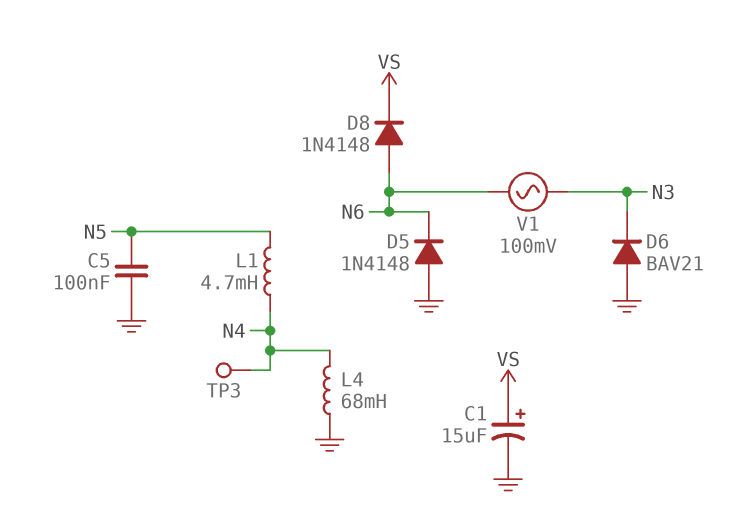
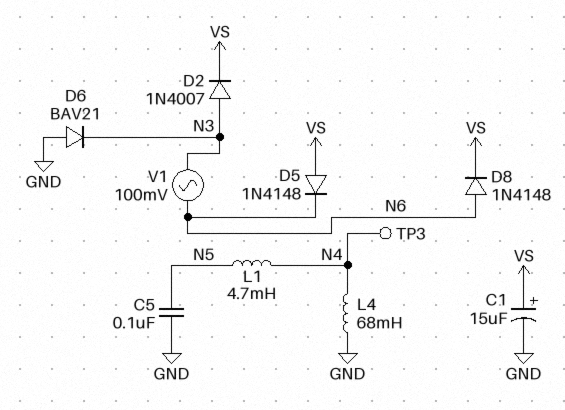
D2: none -> diode 1N4007 (A N3, K VS)
D5: diode 1N4148 (A GND, K N6) -> diode 1N4148 (A VS, K N6)

